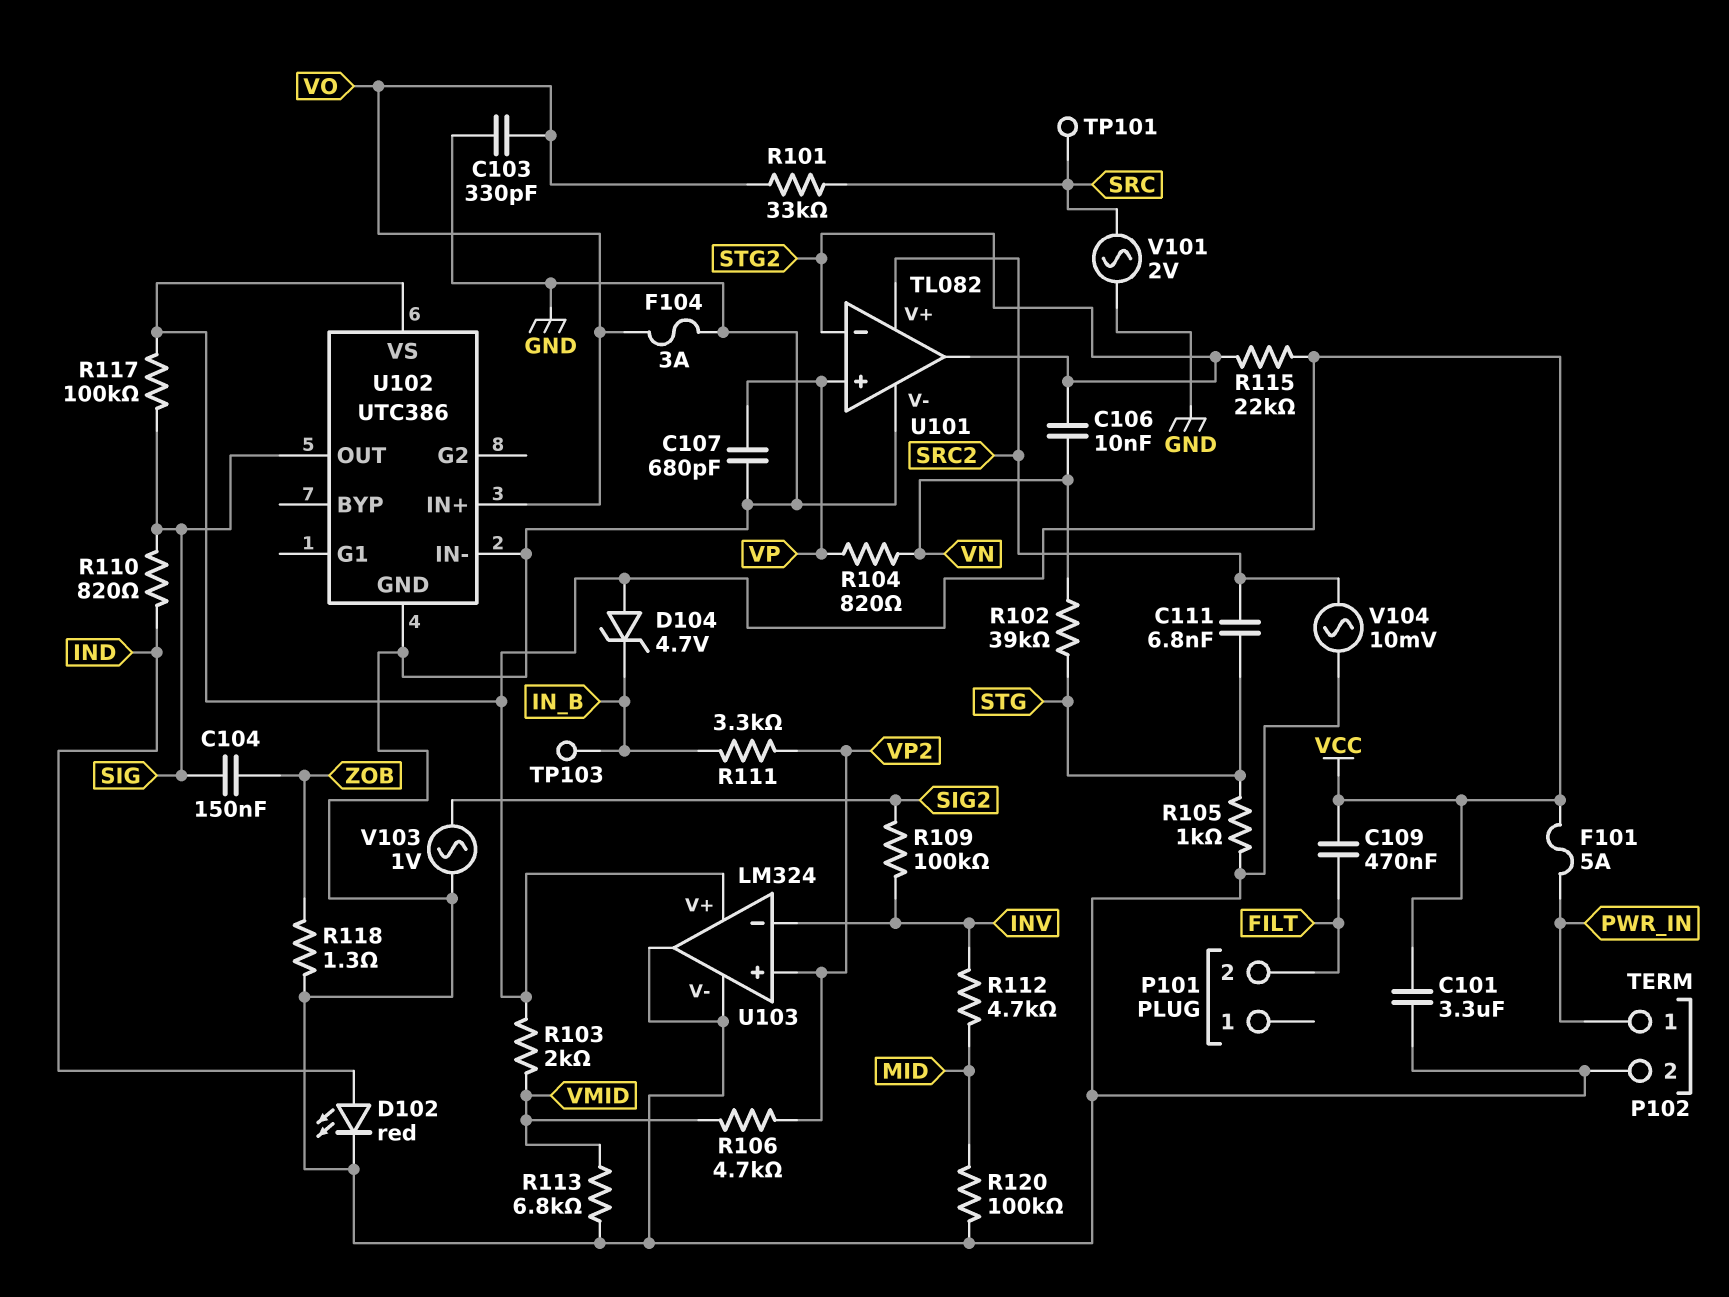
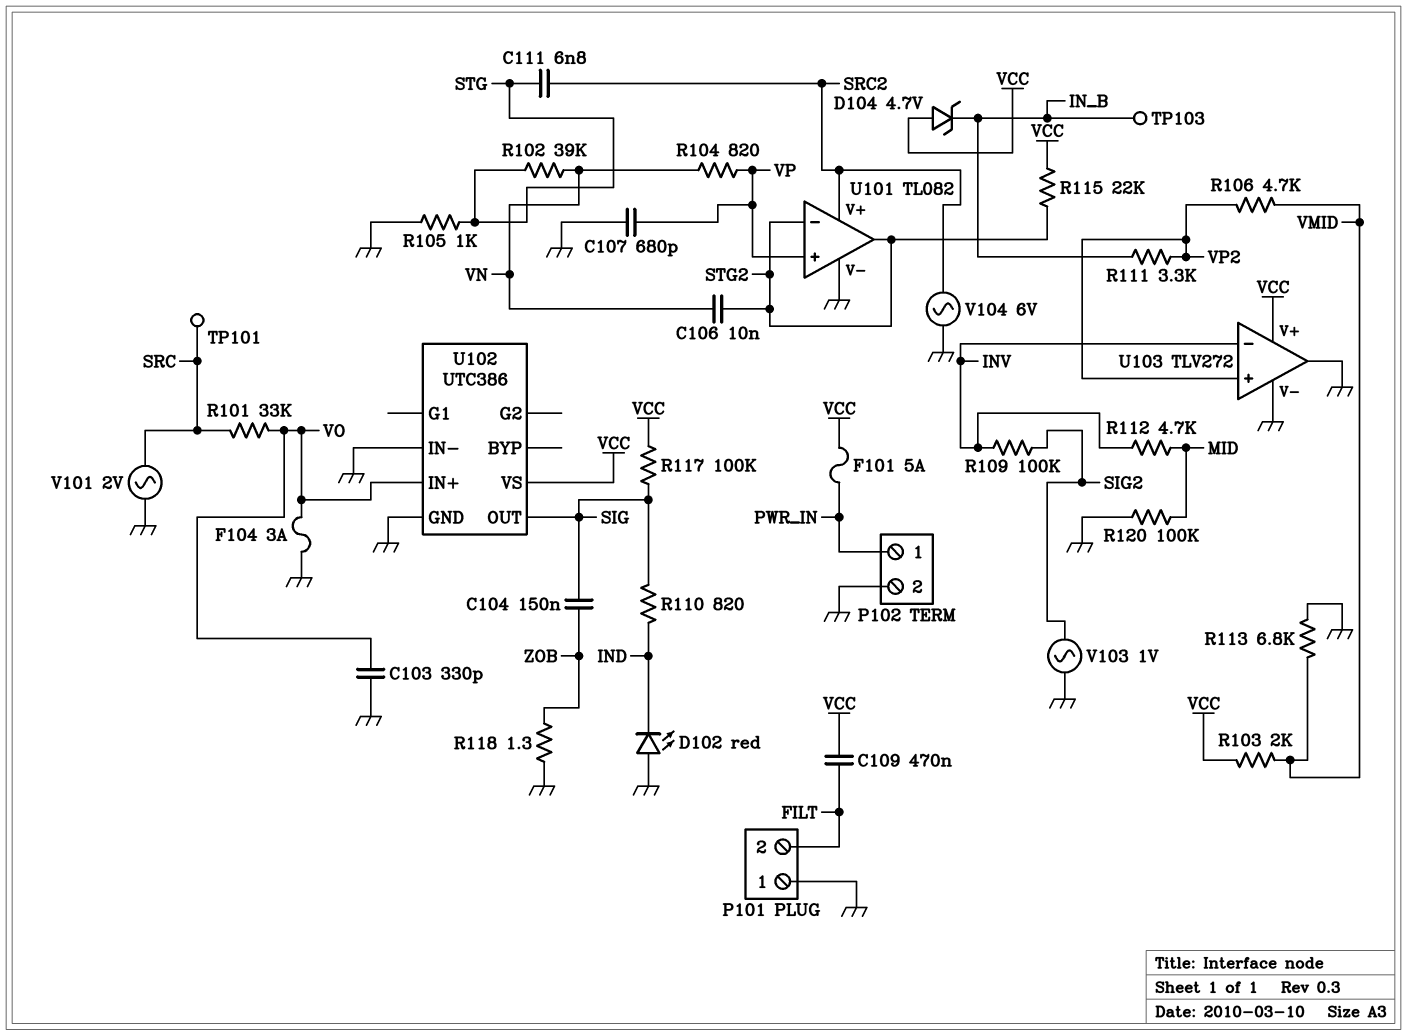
C101: 3.3uF (GND, VCC) -> none
D102: LED red (A IND, K GND) -> LED red (A GND, K IND)
P101 pin 1: none -> GND
U103: LM324 -> TLV272
V104: AC 10mV (GND, SRC2) -> AC 6V (GND, SRC2)

